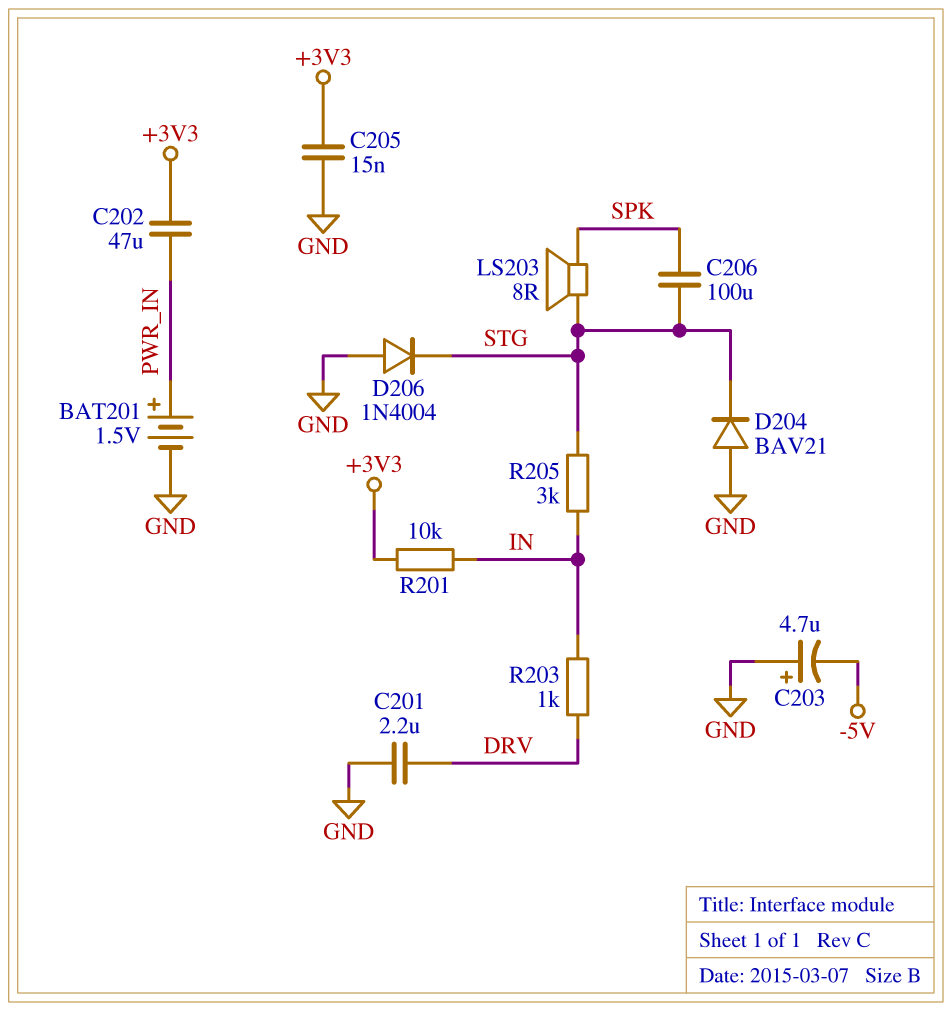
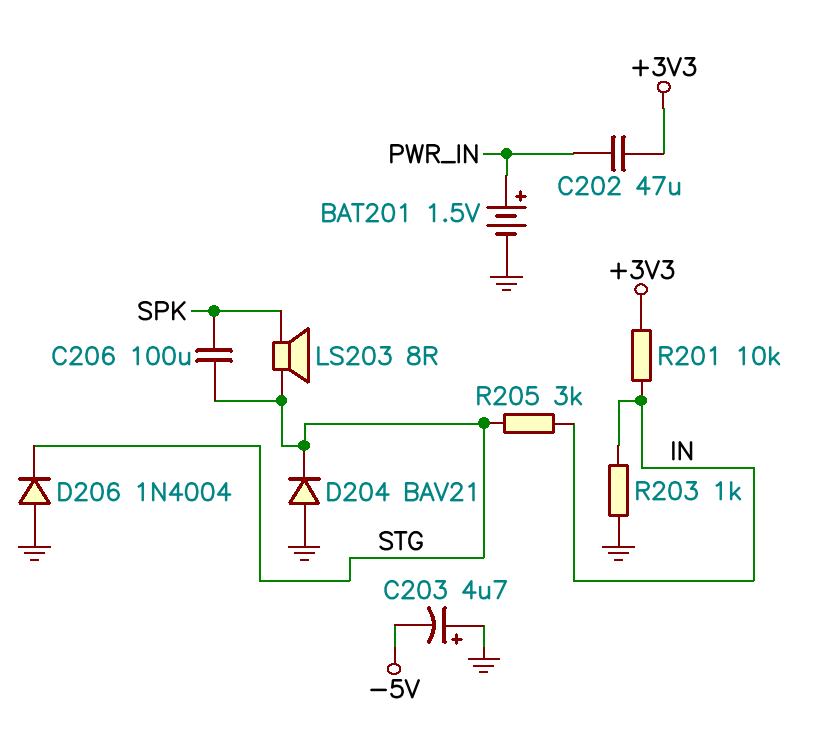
C201: 2.2uF (DRV, GND) -> none
C205: 15nF (+3V3, GND) -> none
R203: 1k (DRV, IN) -> 1k (GND, IN)

